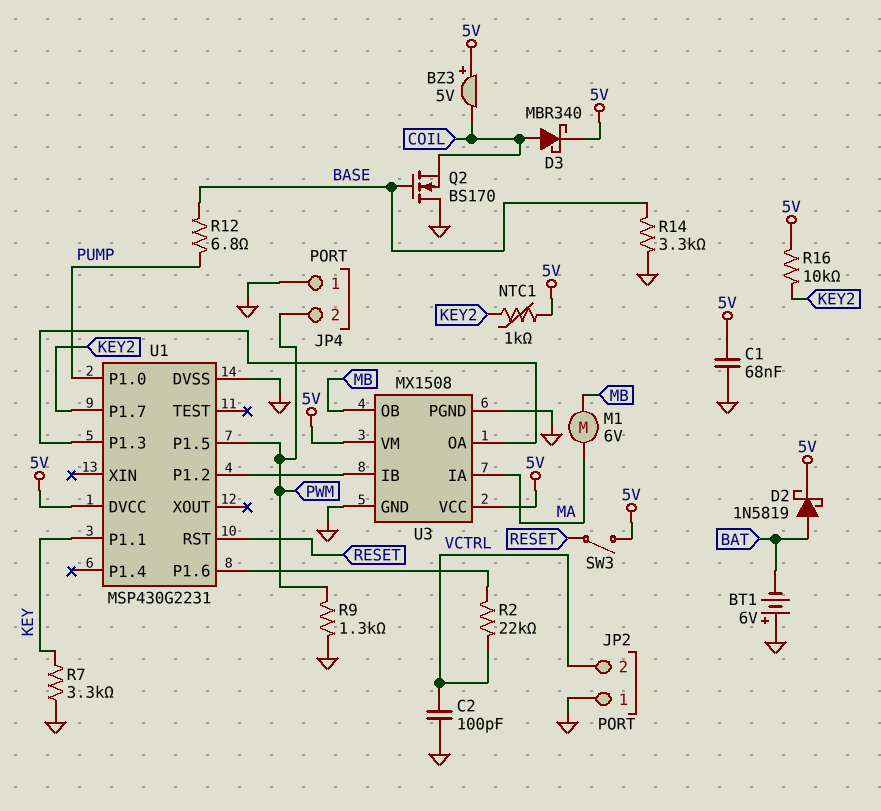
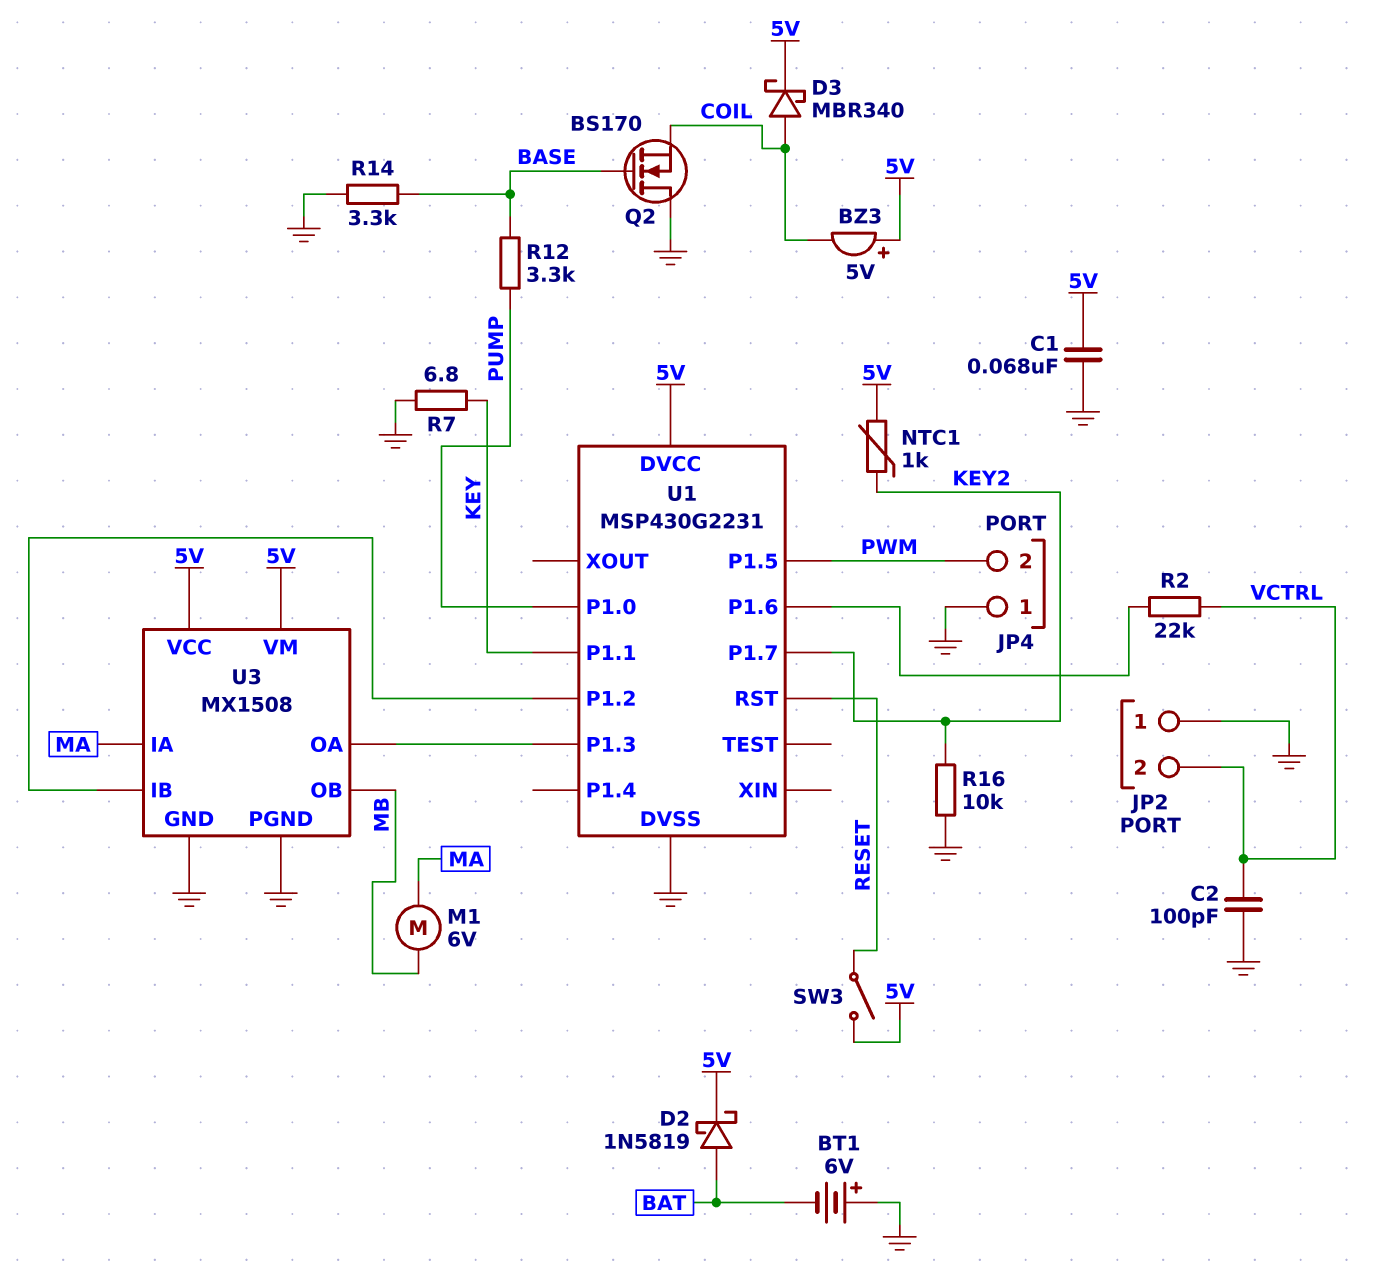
R7: 3.3k (GND, KEY) -> 6.8 (GND, KEY)
R9: 1.3k (GND, PWM) -> none
R12: 6.8 (BASE, PUMP) -> 3.3k (BASE, PUMP)
R16: 10k (5V, KEY2) -> 10k (GND, KEY2)

